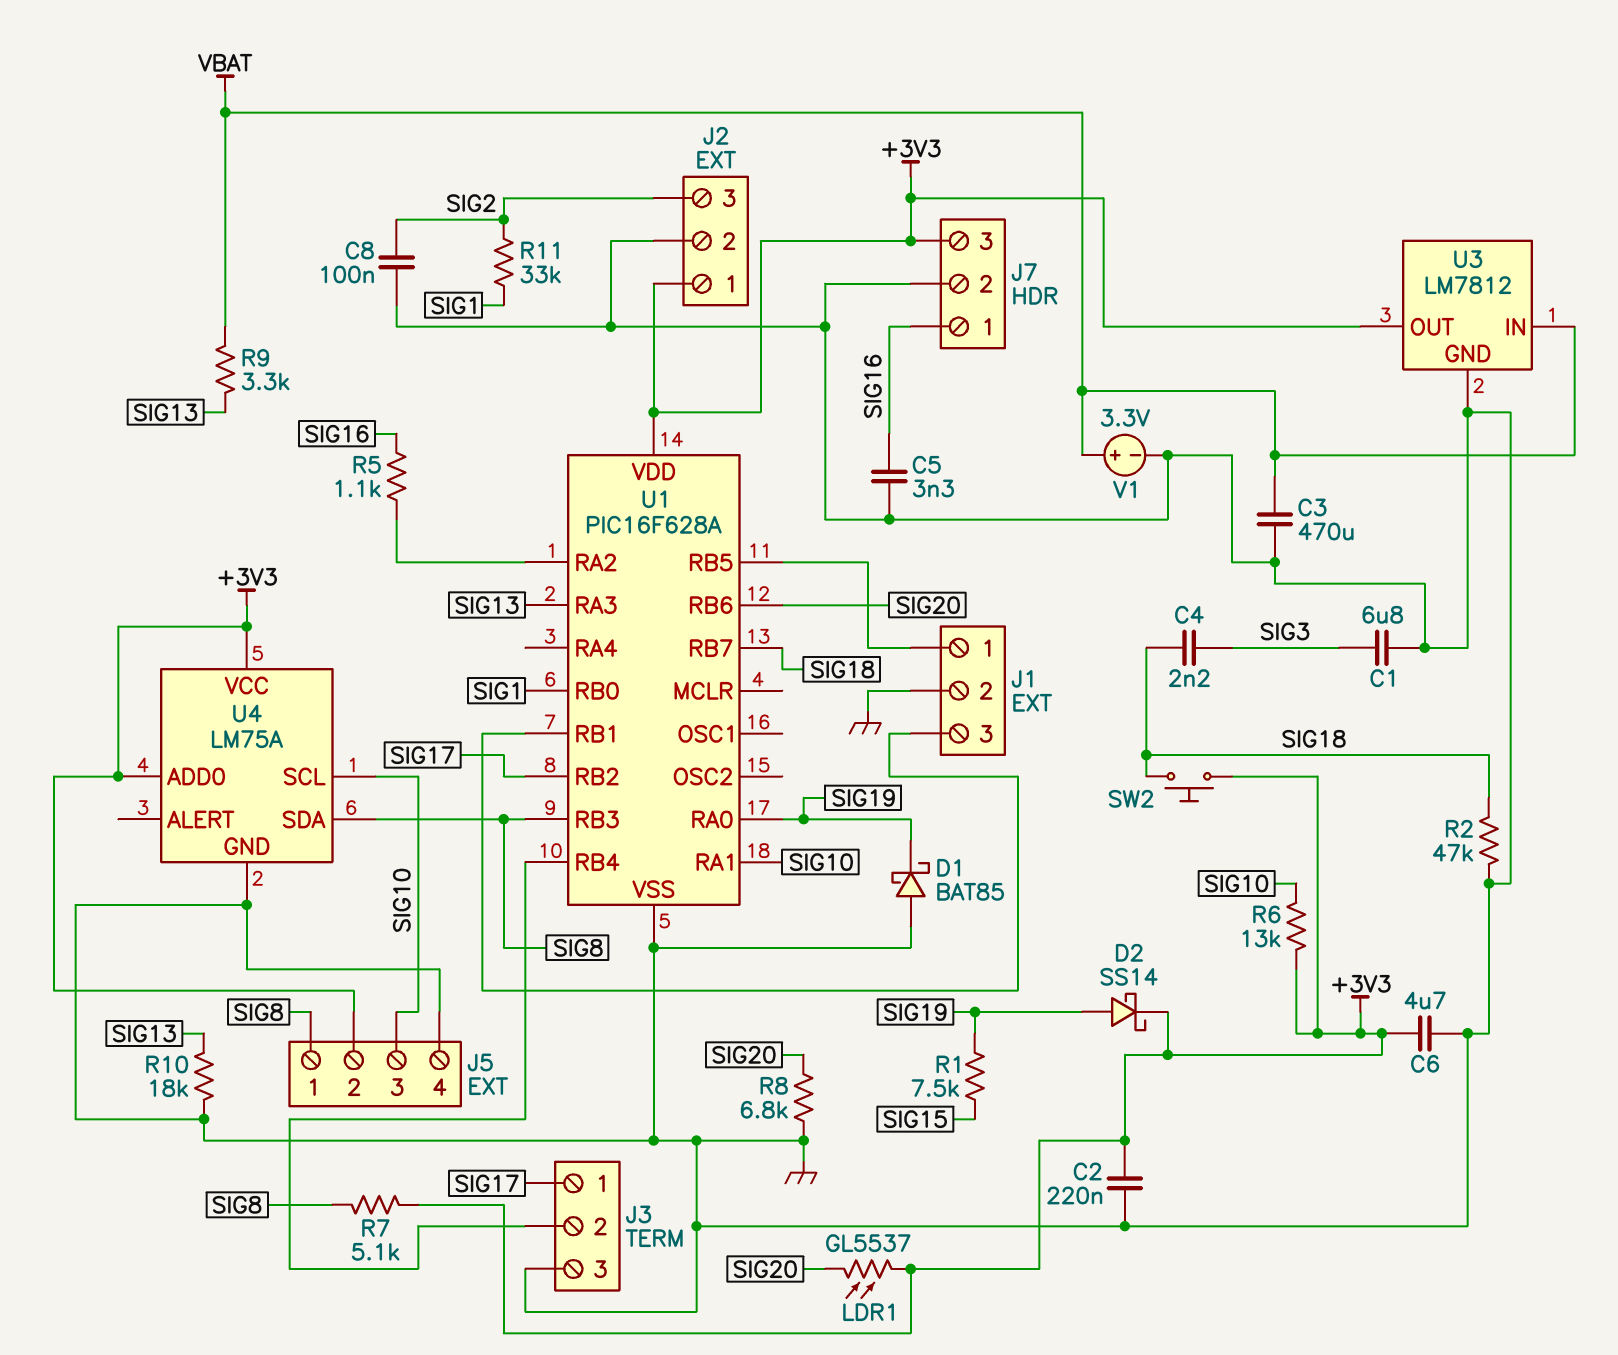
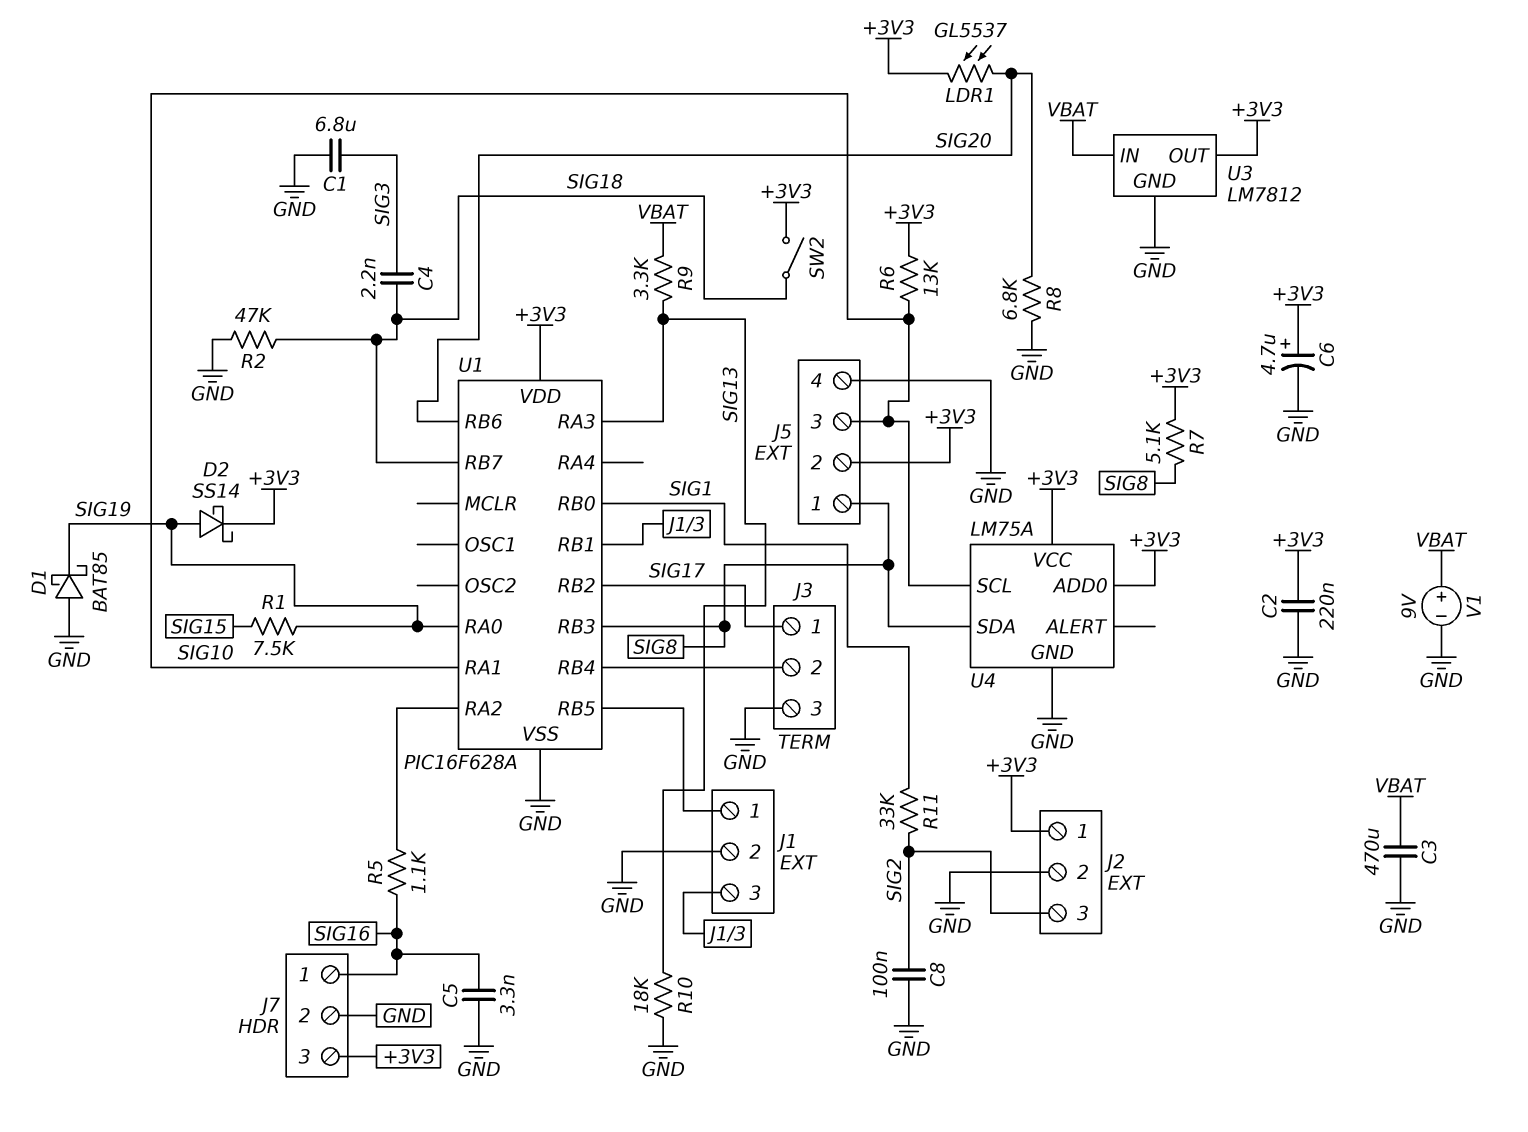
C6: 4.7uF (+3V3, GND) -> 4.7uF (plus +3V3, minus GND)
SW2: button (+3V3, SIG18) -> switch (+3V3, SIG18)
V1: 3.3V (plus VBAT, minus GND) -> 9V (plus VBAT, minus GND)

